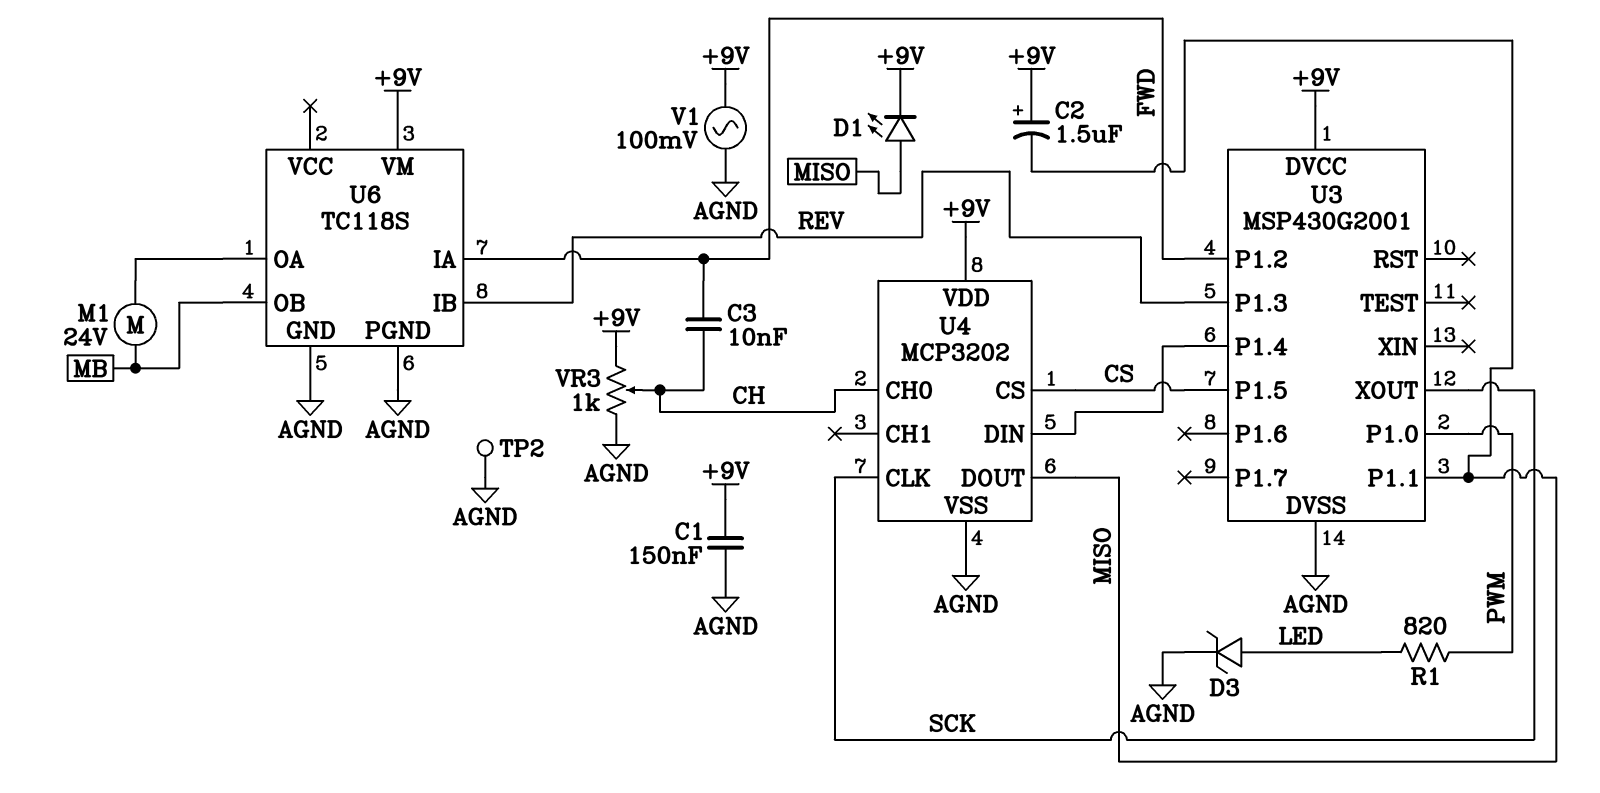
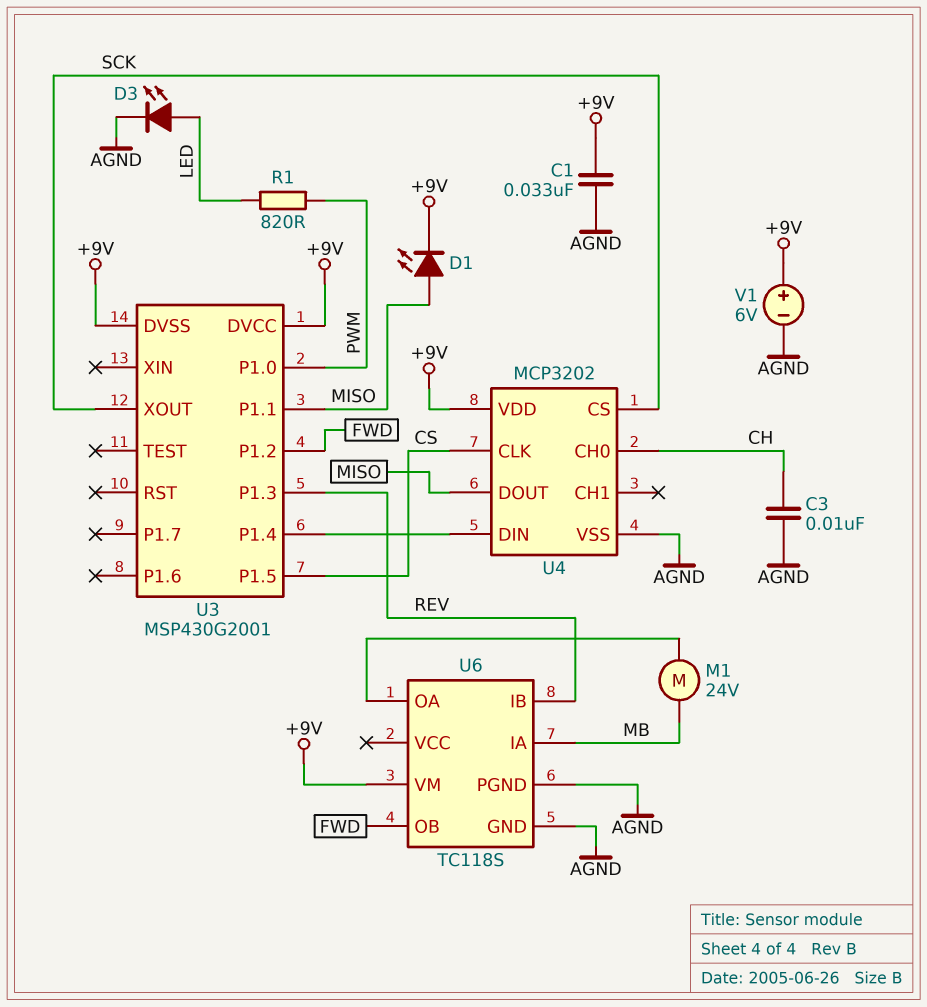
C1: 150nF (+9V, AGND) -> 33nF (+9V, AGND)
C2: 1.5uF (plus +9V, minus MISO) -> none
C3: 10nF (CH, FWD) -> 10nF (AGND, CH)
D3: zener (A LED, K AGND) -> LED (A LED, K AGND)
TP2: test point (AGND) -> none
U3 pin DVSS: AGND -> +9V
U4 pin CLK: SCK -> CS
U4 pin CS: CS -> SCK
U6 pin IA: FWD -> MB
U6 pin OB: MB -> FWD
V1: AC 100mV (+9V, AGND) -> 6V (plus +9V, minus AGND)
VR3: 1k (+9V, AGND, wiper CH) -> none

